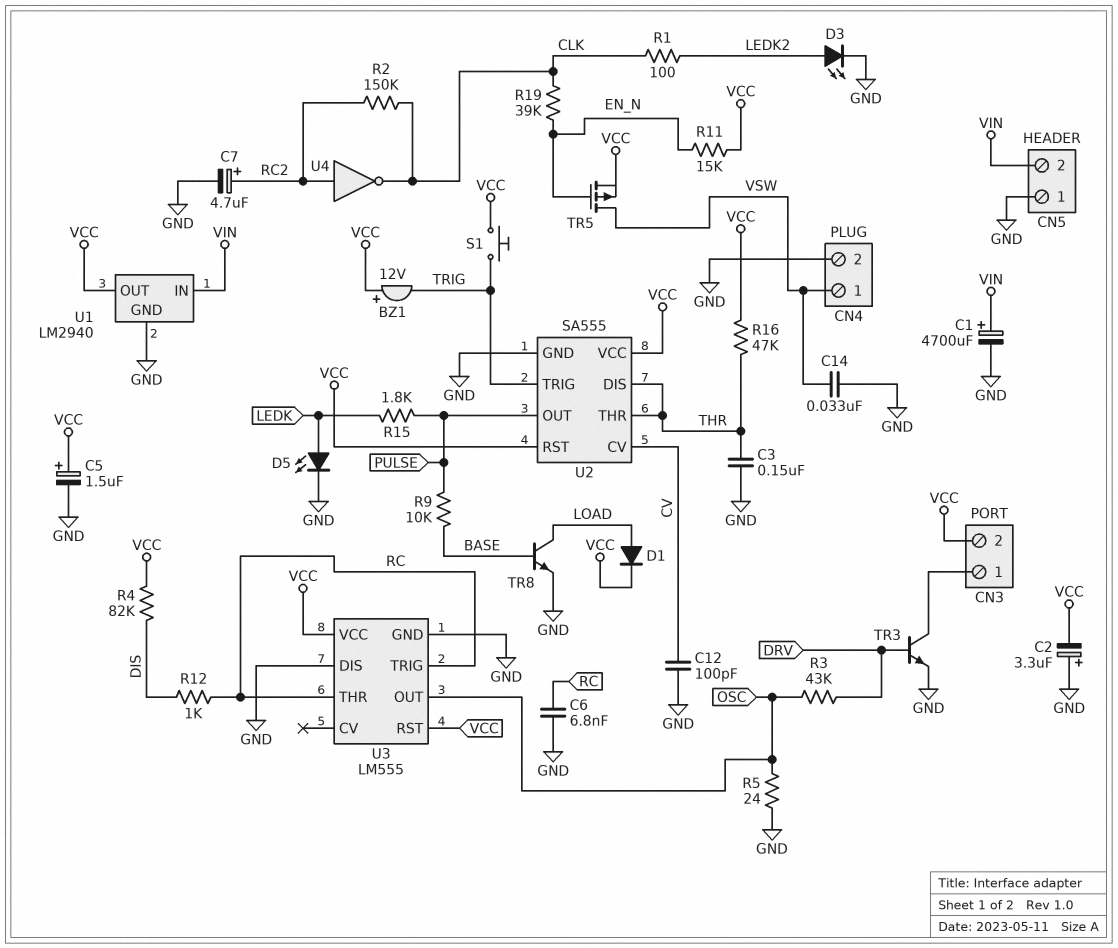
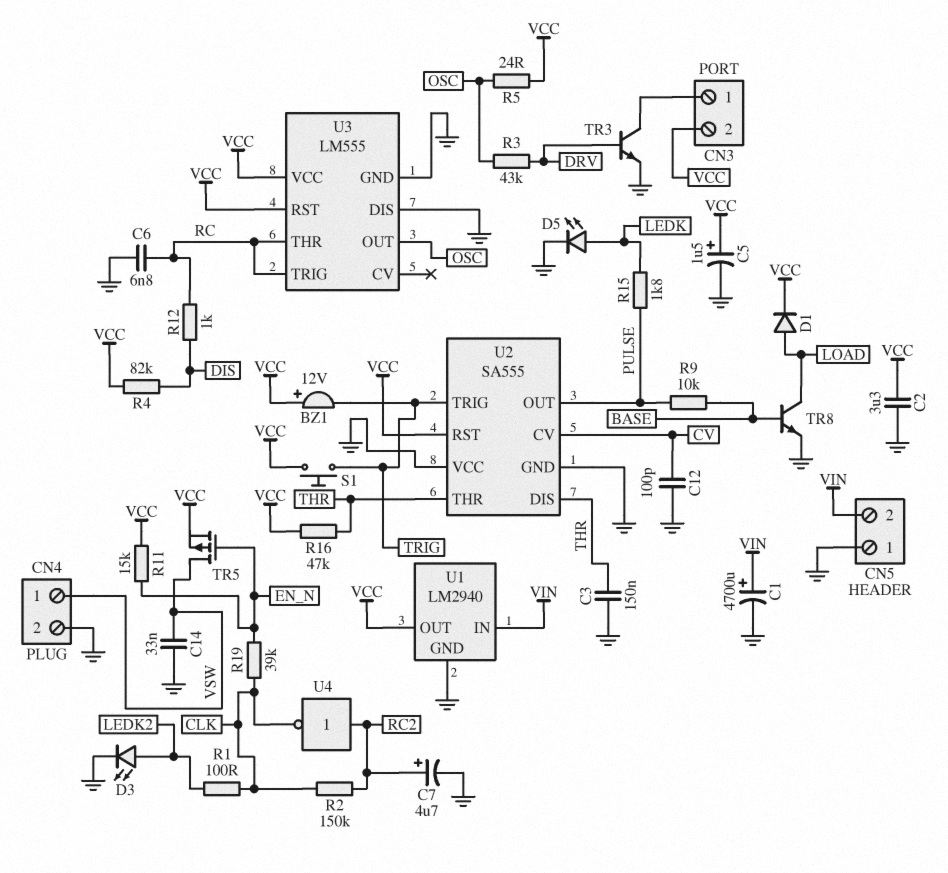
C2: 3.3uF (plus GND, minus VCC) -> 3.3uF (GND, VCC)
R5: 24 (GND, OSC) -> 24 (OSC, VCC)
U2 pin VCC: VCC -> GND

